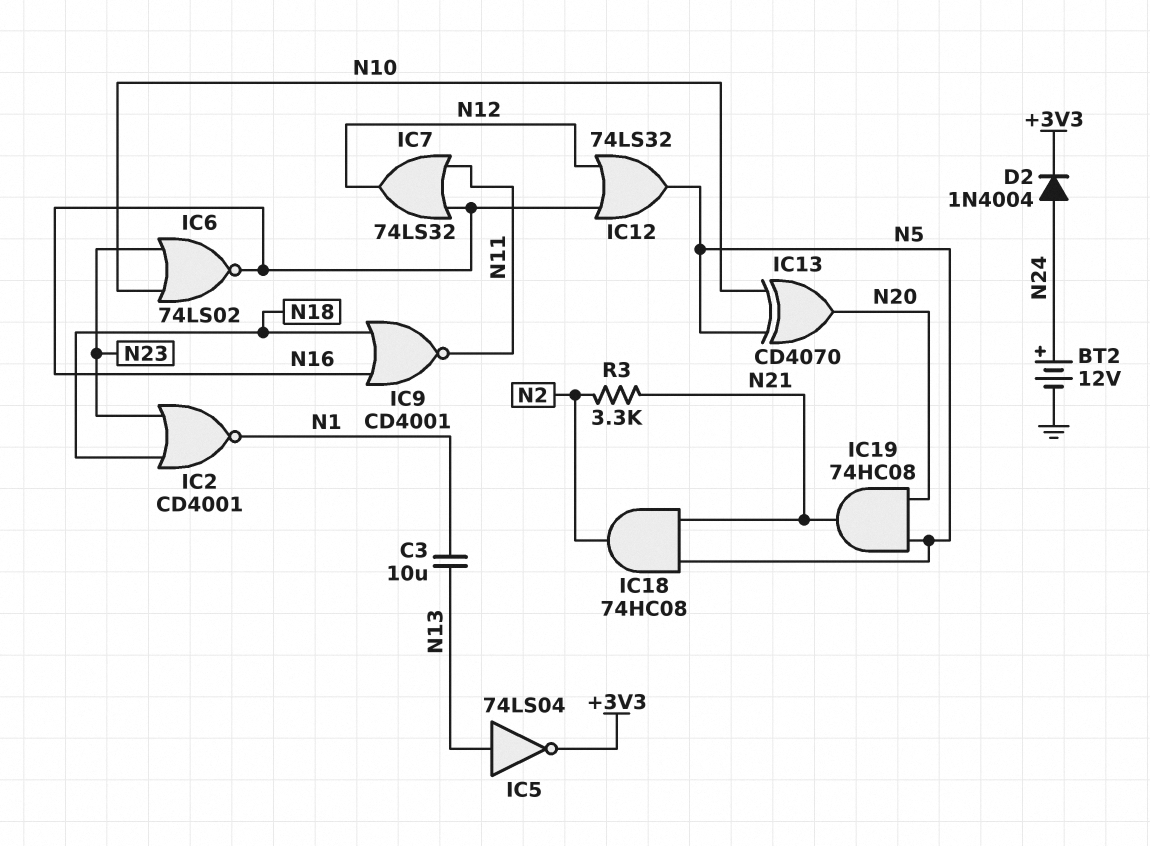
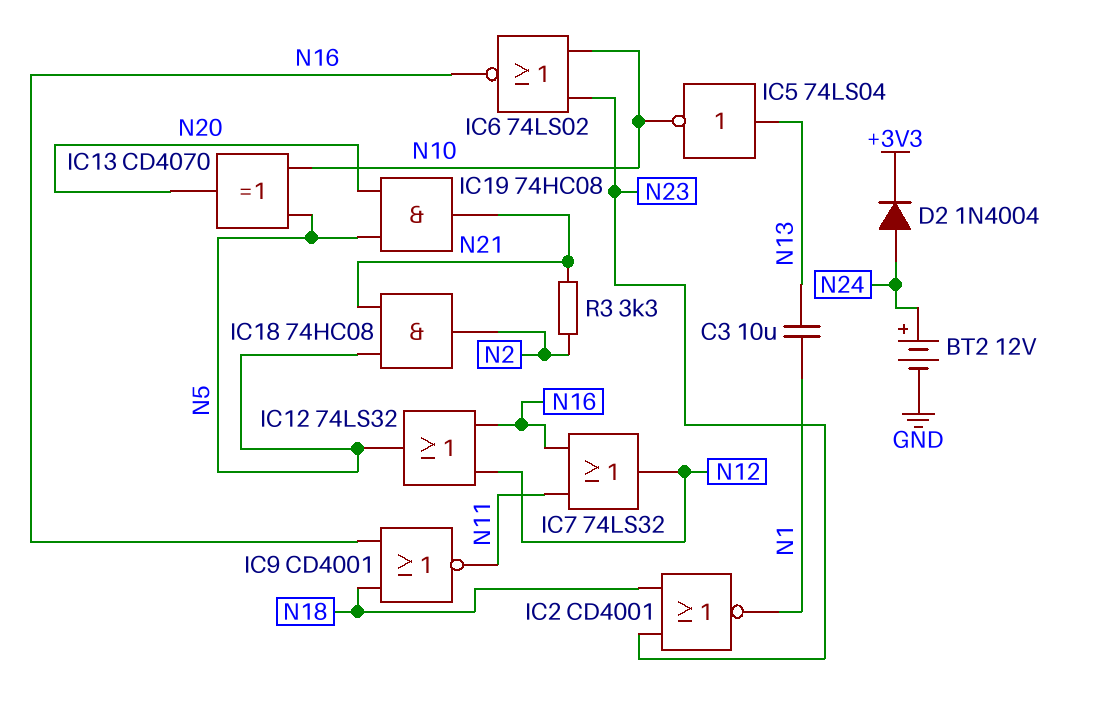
IC5: NOT 74LS04 (in N13, out +3V3) -> NOT 74LS04 (in N13, out N10)

